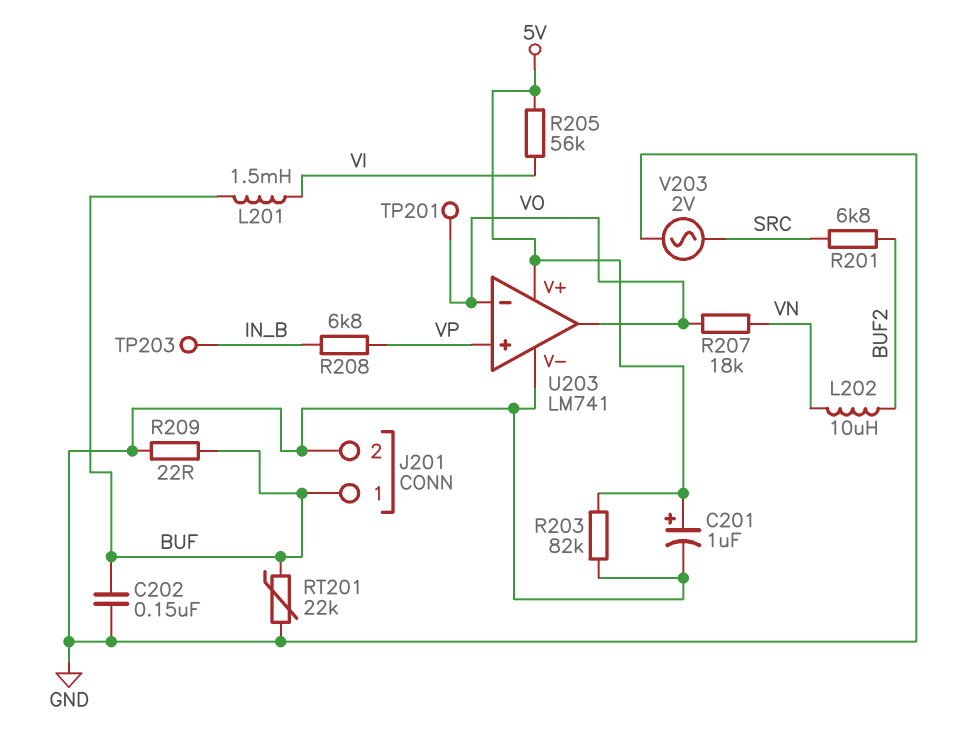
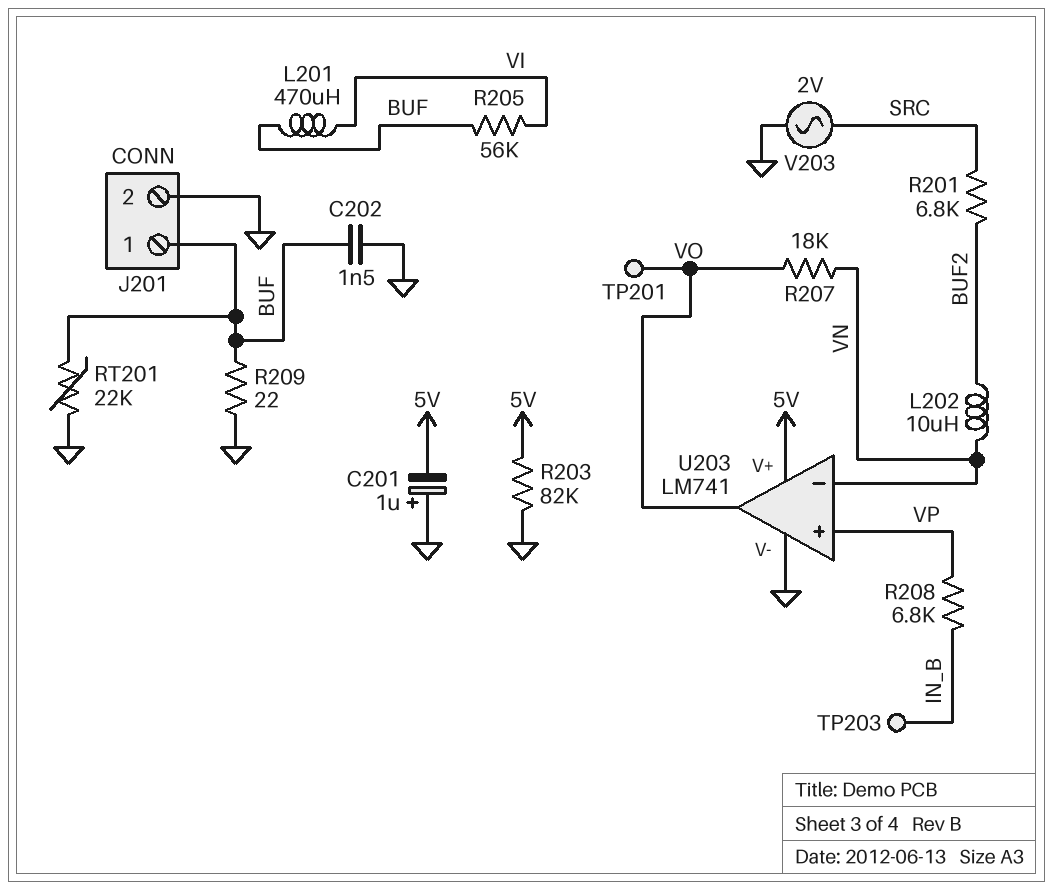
C201: 1uF (plus 5V, minus GND) -> 1uF (plus GND, minus 5V)
C202: 150nF (BUF, GND) -> 1.5nF (BUF, GND)
L201: 1.5mH (BUF, VI) -> 470uH (BUF, VI)
R205: 56k (5V, VI) -> 56k (BUF, VI)
U203 pin in-: VO -> VN

